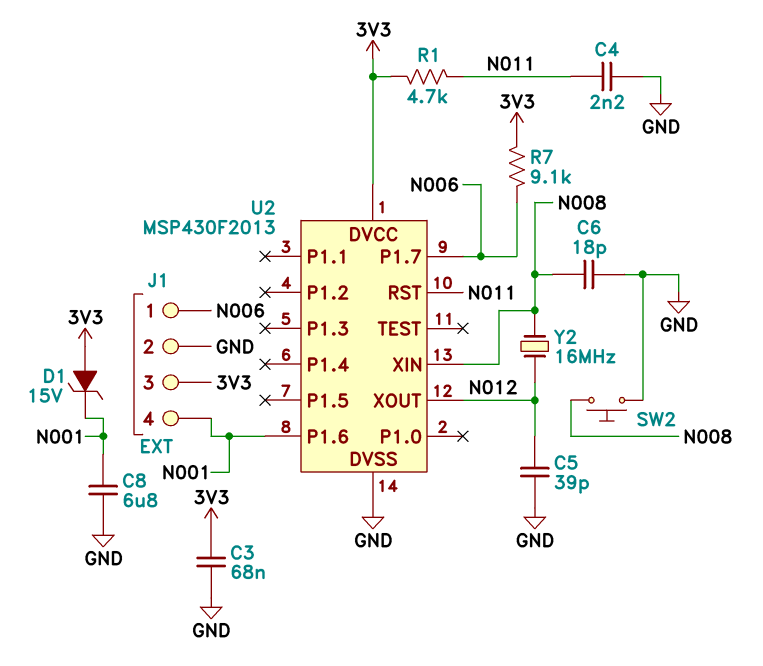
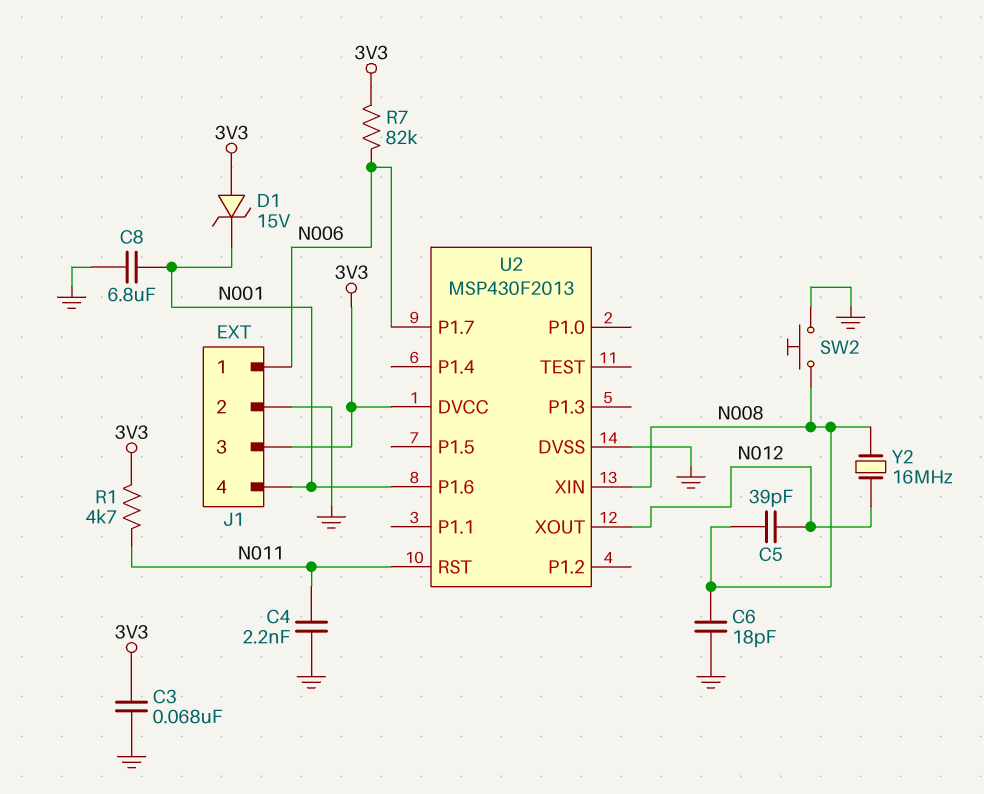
C5: 39pF (GND, N012) -> 39pF (N008, N012)
R7: 9.1k (3V3, N006) -> 82k (3V3, N006)

